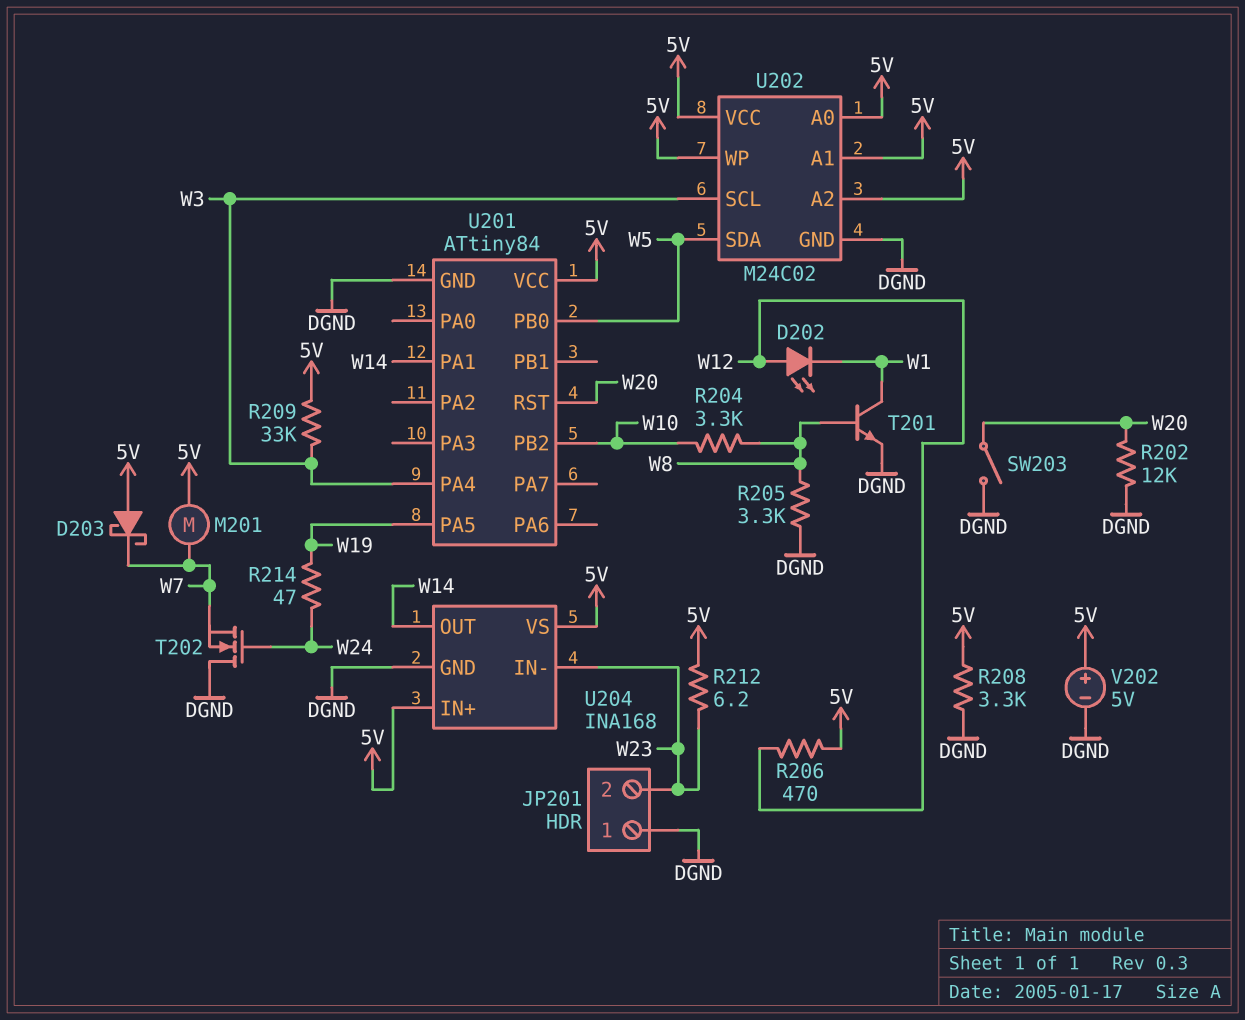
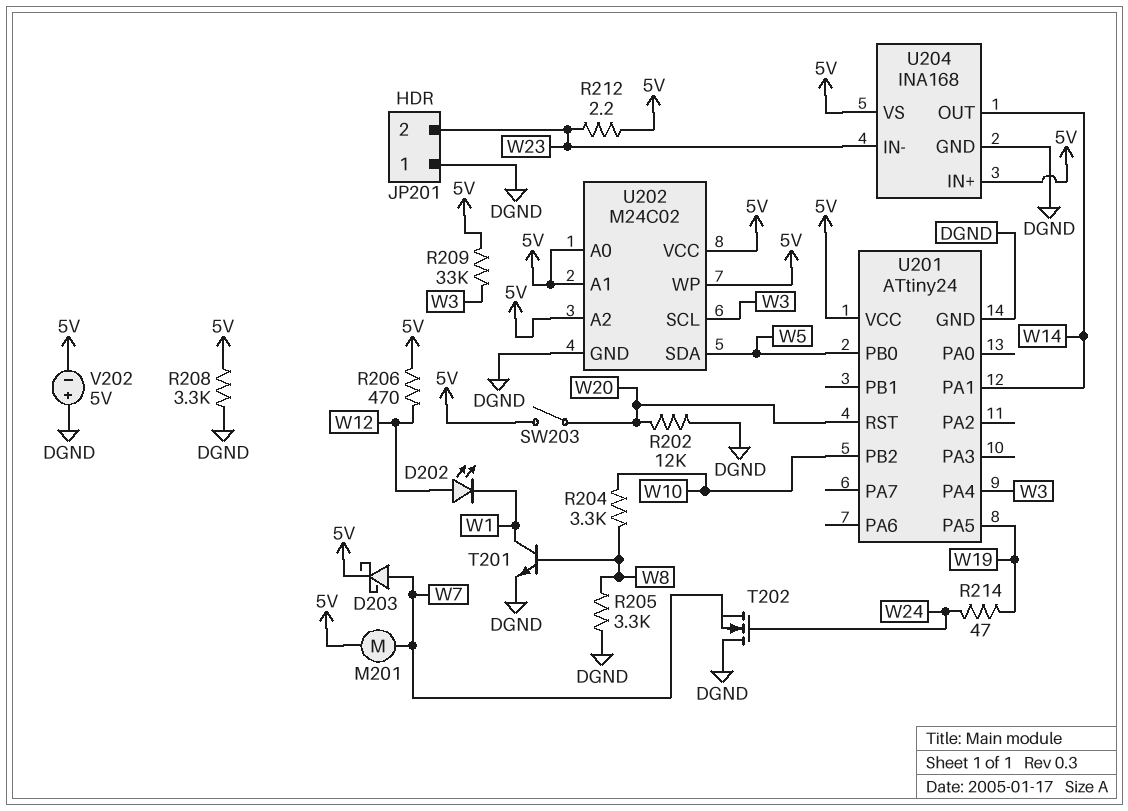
D203: schottky (A 5V, K W7) -> schottky (A W7, K 5V)
R212: 6.2 (5V, W23) -> 2.2 (5V, W23)
SW203: switch (DGND, W20) -> switch (5V, W20)
U201: ATtiny84 -> ATtiny24
V202: 5V (plus 5V, minus DGND) -> 5V (plus DGND, minus 5V)

